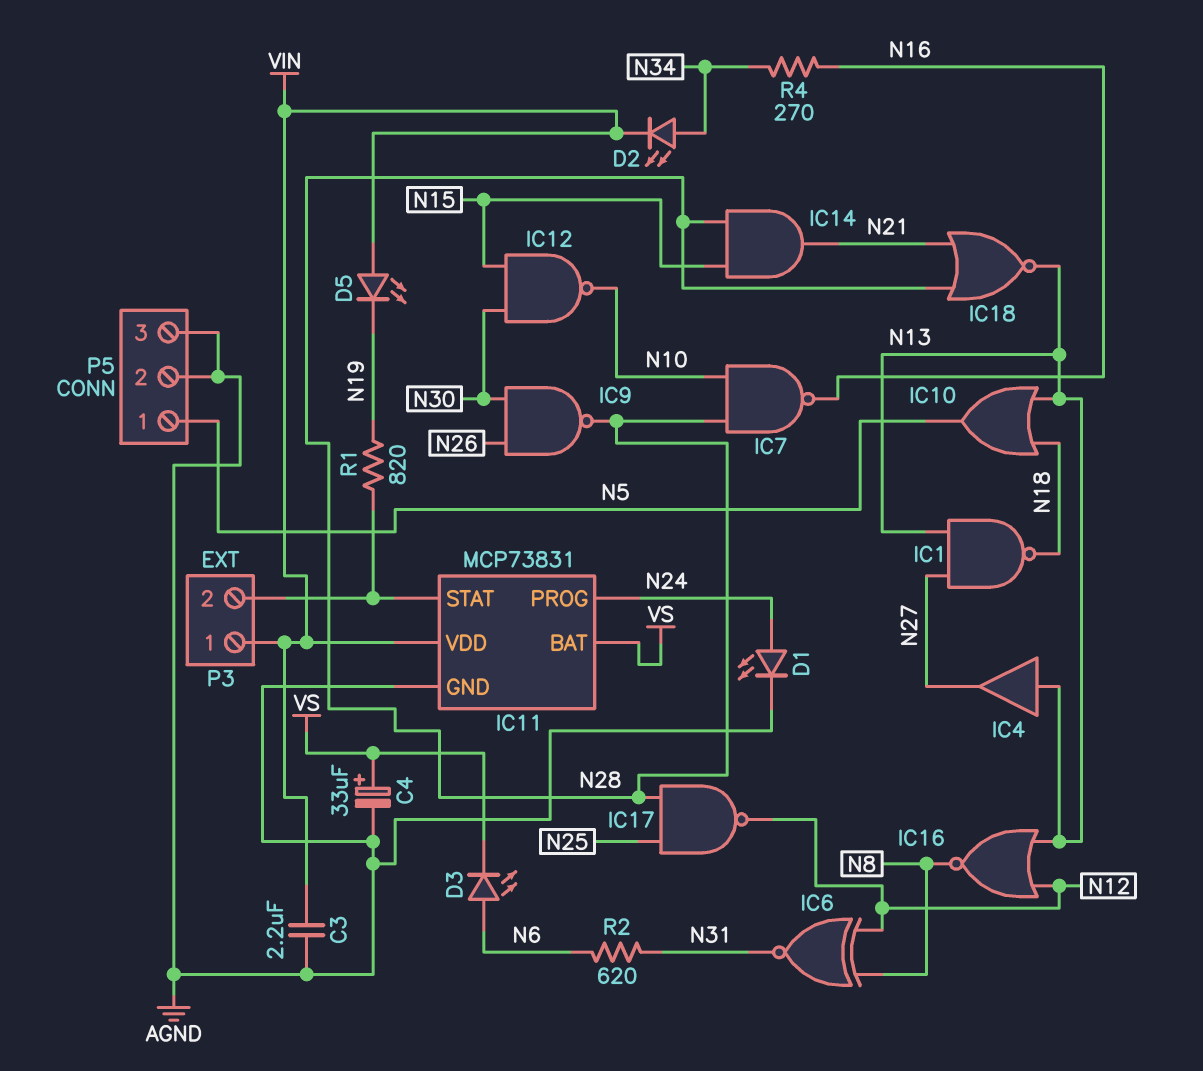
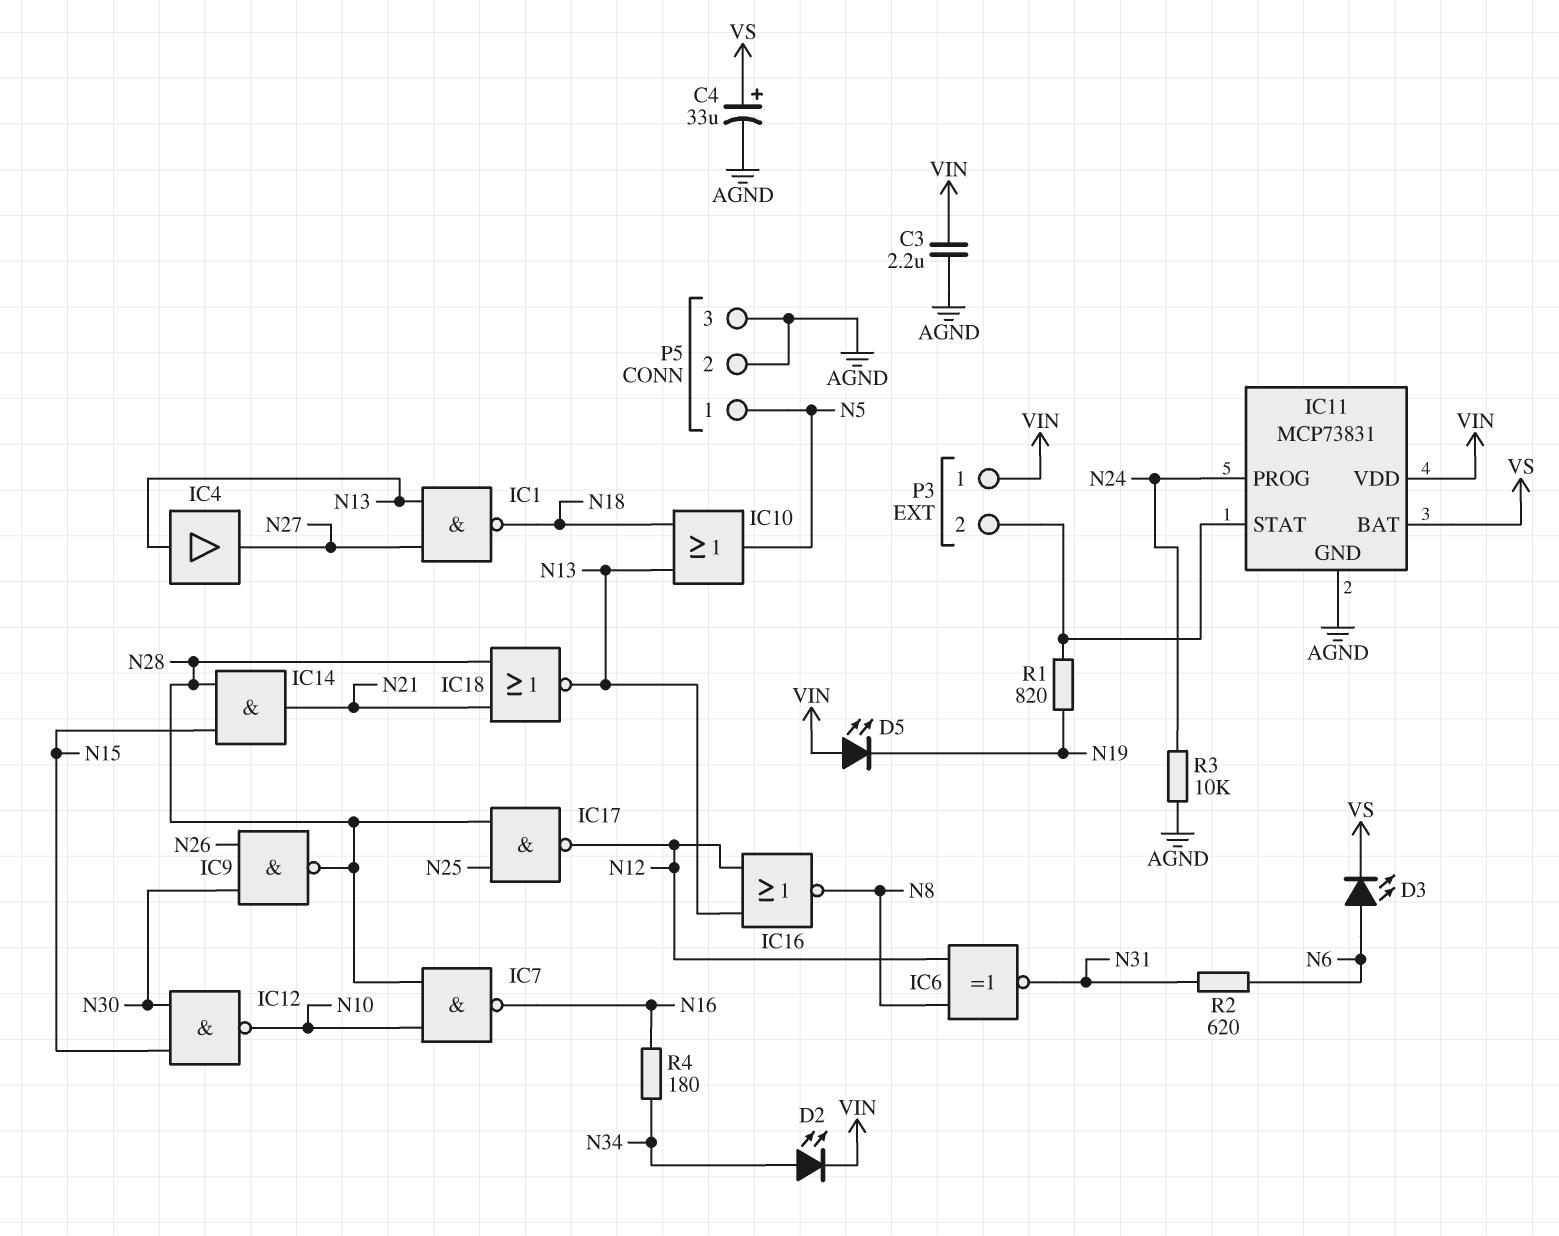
D1: LED (A N24, K AGND) -> none
R3: none -> 10k (AGND, N24)
R4: 270 (N16, N34) -> 180 (N16, N34)

